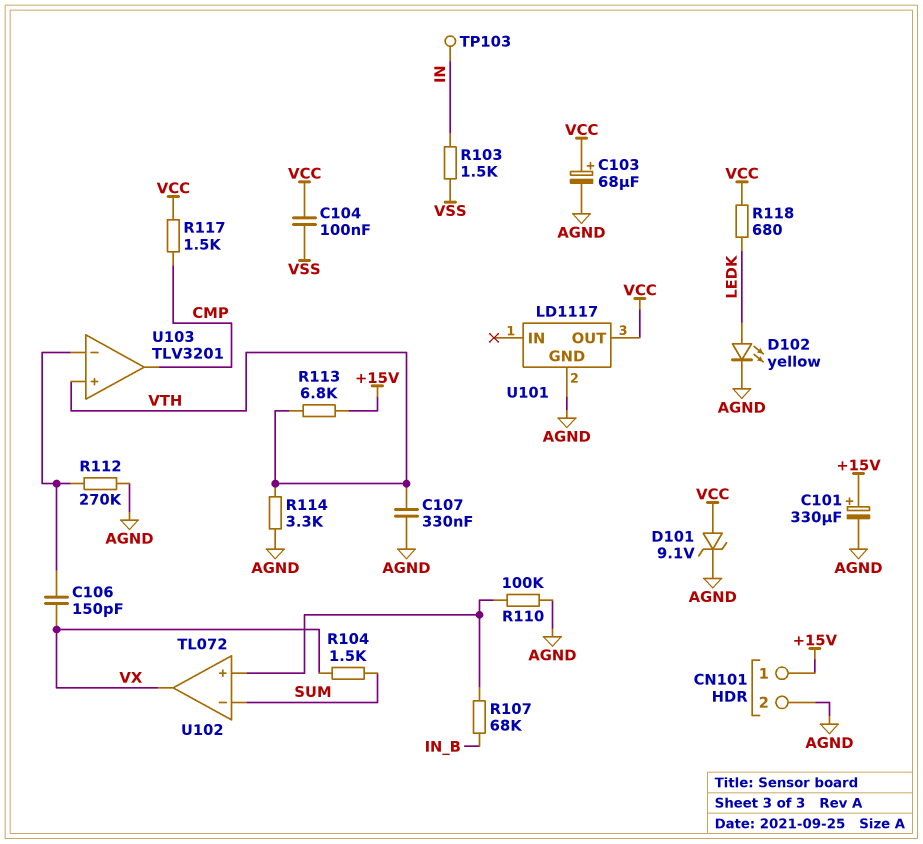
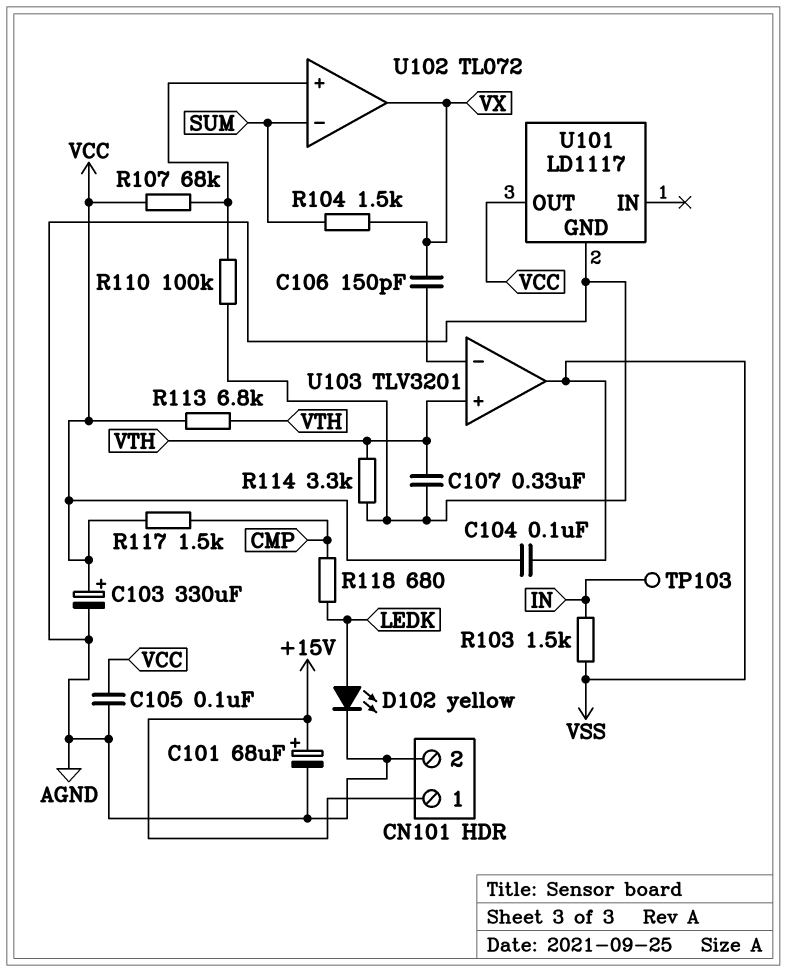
C101: 330uF (plus +15V, minus AGND) -> 68uF (plus +15V, minus AGND)
C103: 68uF (plus VCC, minus AGND) -> 330uF (plus VCC, minus AGND)
C105: none -> 100nF (AGND, VCC)
D101: zener 9.1V (A VCC, K AGND) -> none
R107: 68k (IN_B, U102/in+) -> 68k (U102/in+, VCC)
R112: 270k (AGND, U103/in-) -> none
R113: 6.8k (+15V, VTH) -> 6.8k (VCC, VTH)
R118: 680 (LEDK, VCC) -> 680 (CMP, LEDK)
U103 pin out: CMP -> VSS

